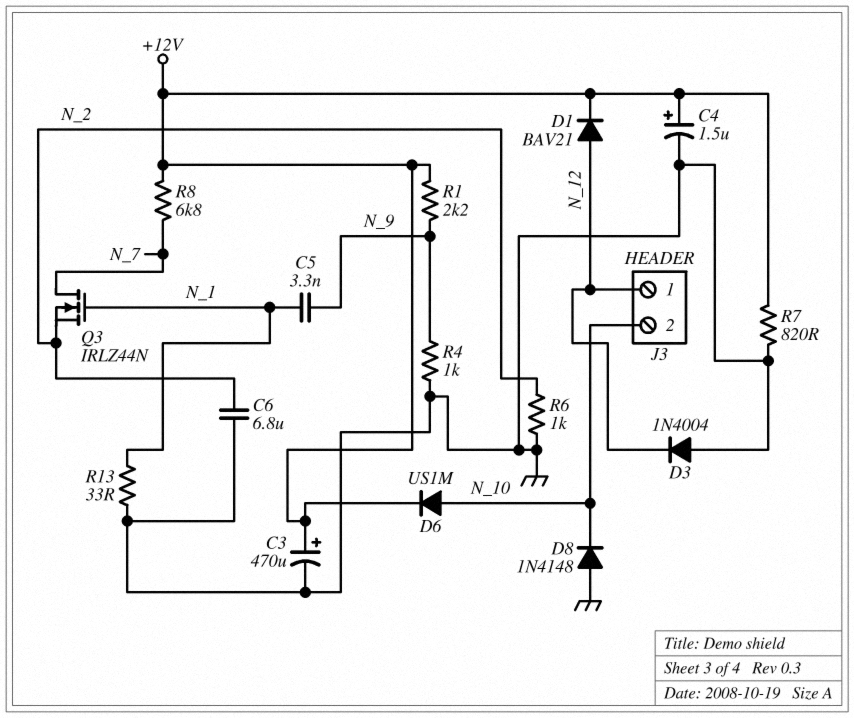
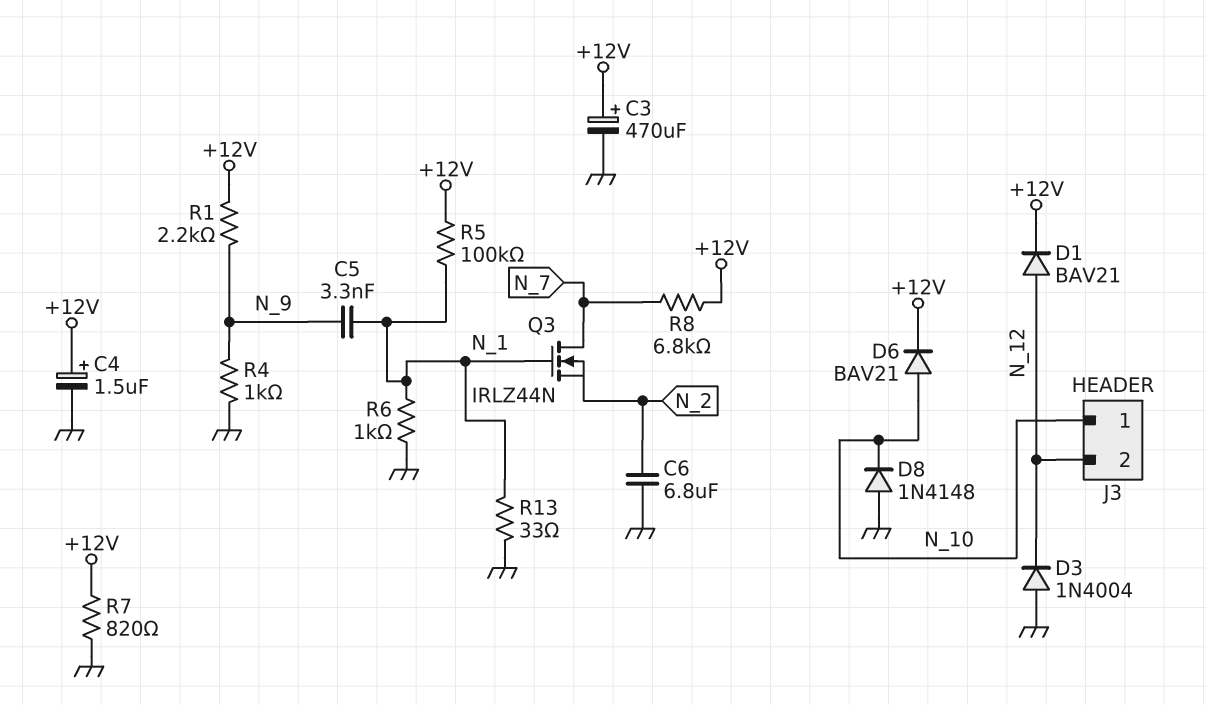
D6: diode US1M (A N_10, K +12V) -> diode BAV21 (A N_10, K +12V)
J3 pin 1: N_12 -> N_10
J3 pin 2: N_10 -> N_12
R5: none -> 100k (+12V, N_1)
R6: 1k (GND, N_2) -> 1k (GND, N_1)

